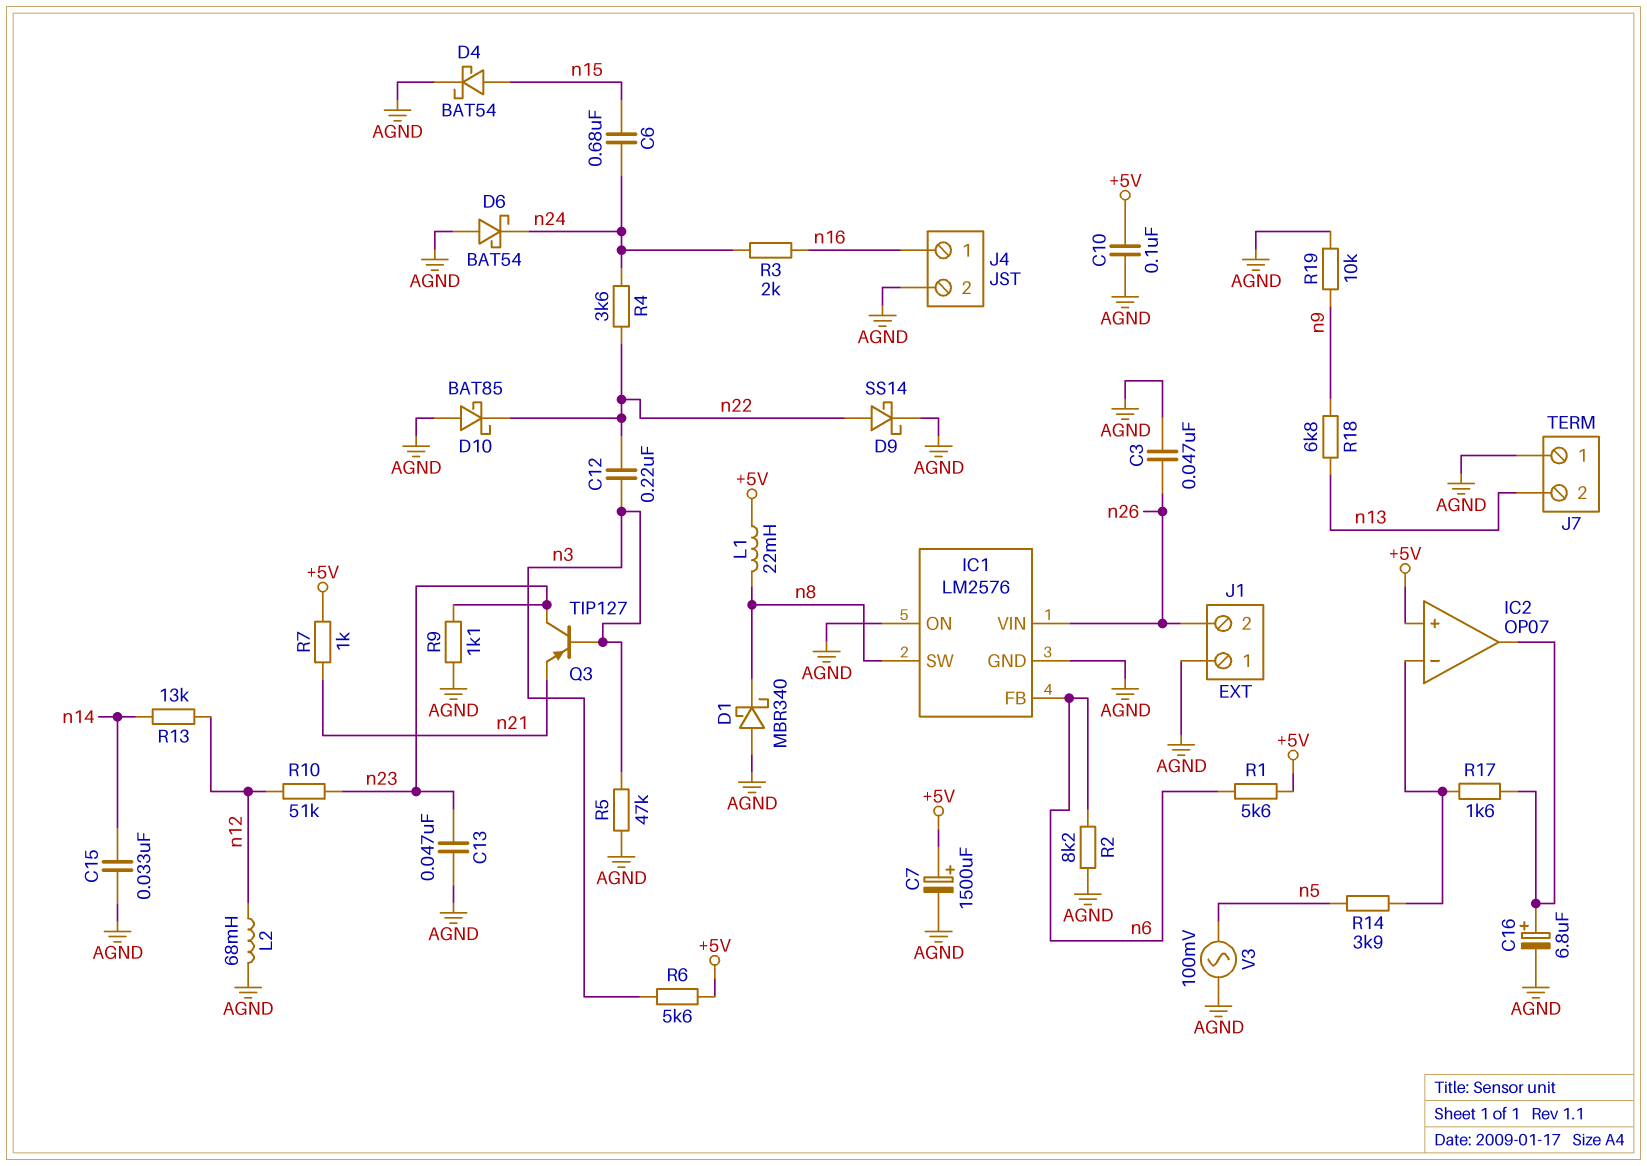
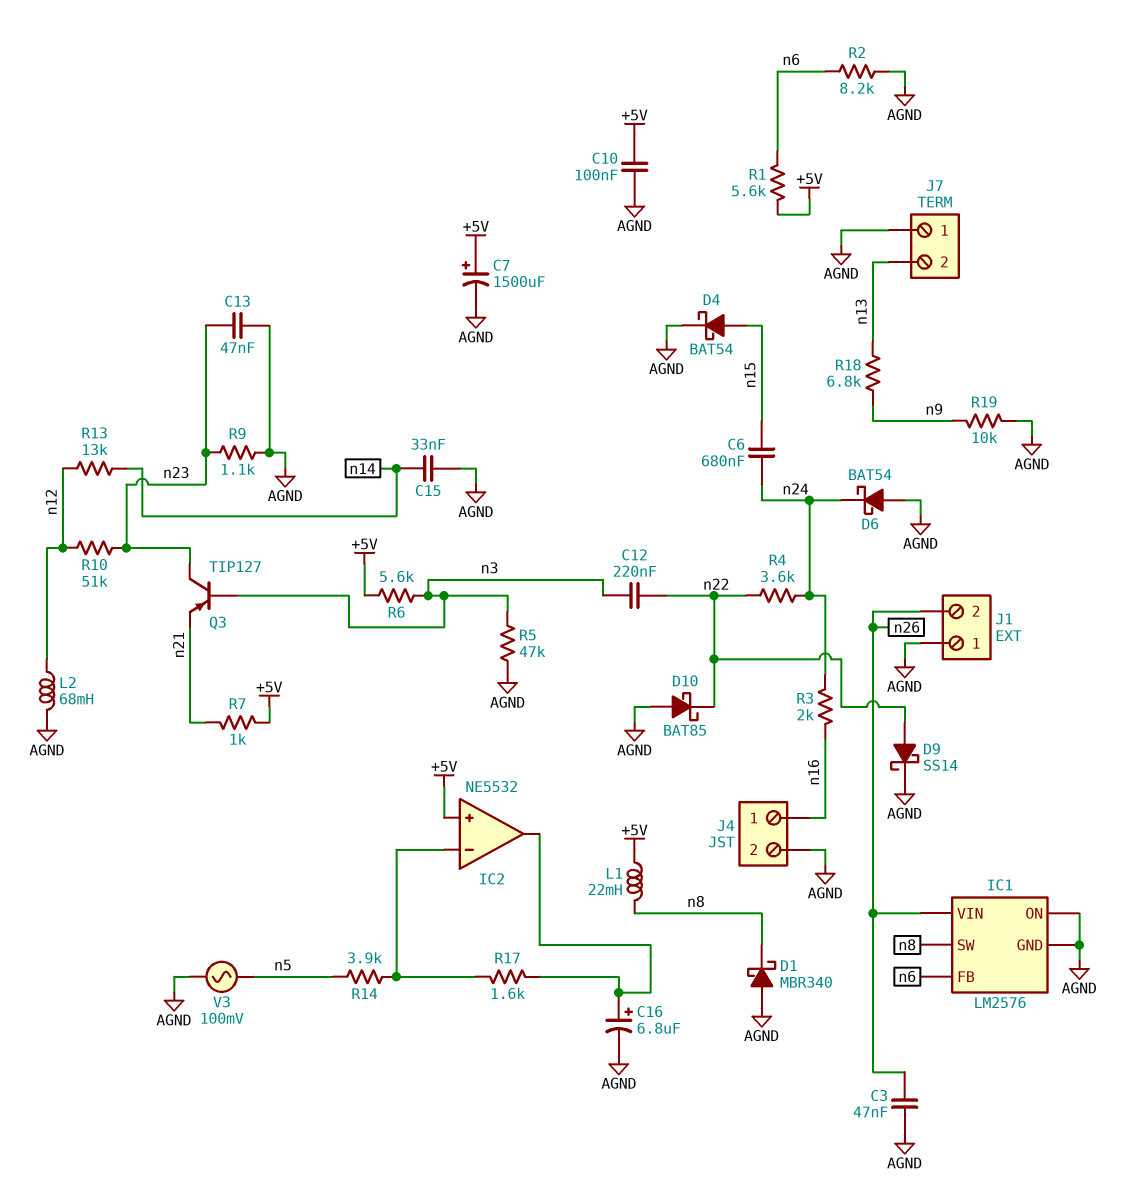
IC2: OP07 -> NE5532

